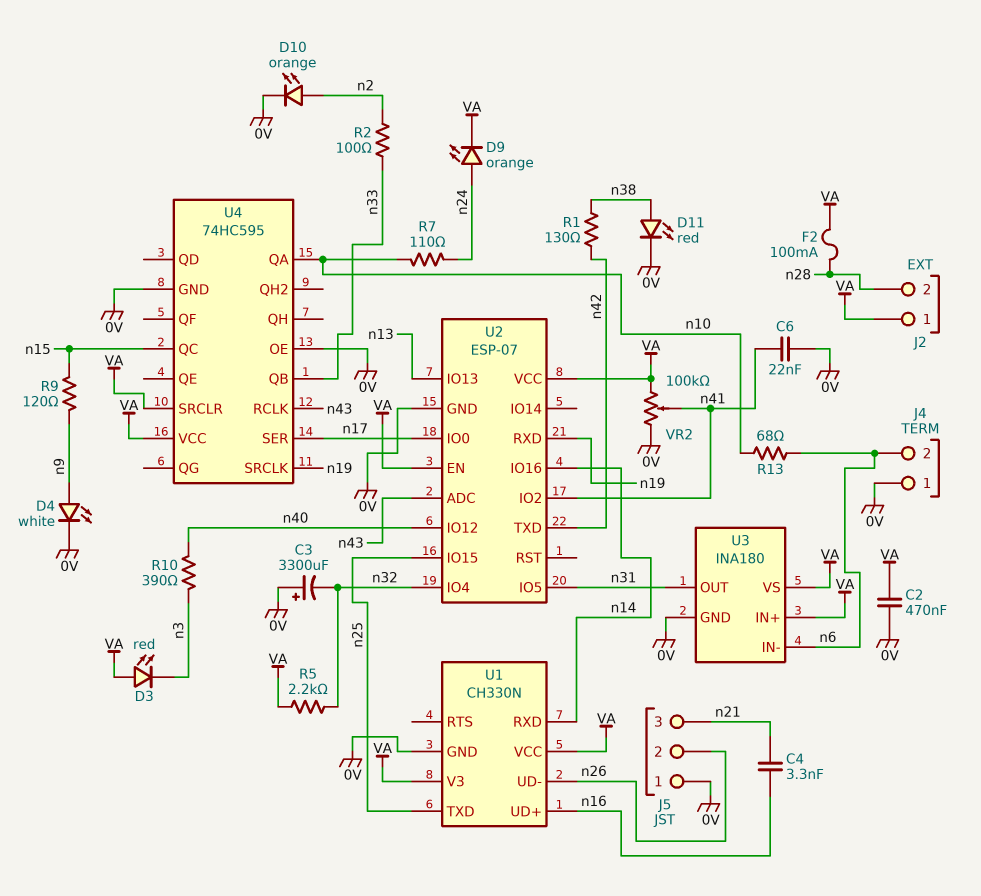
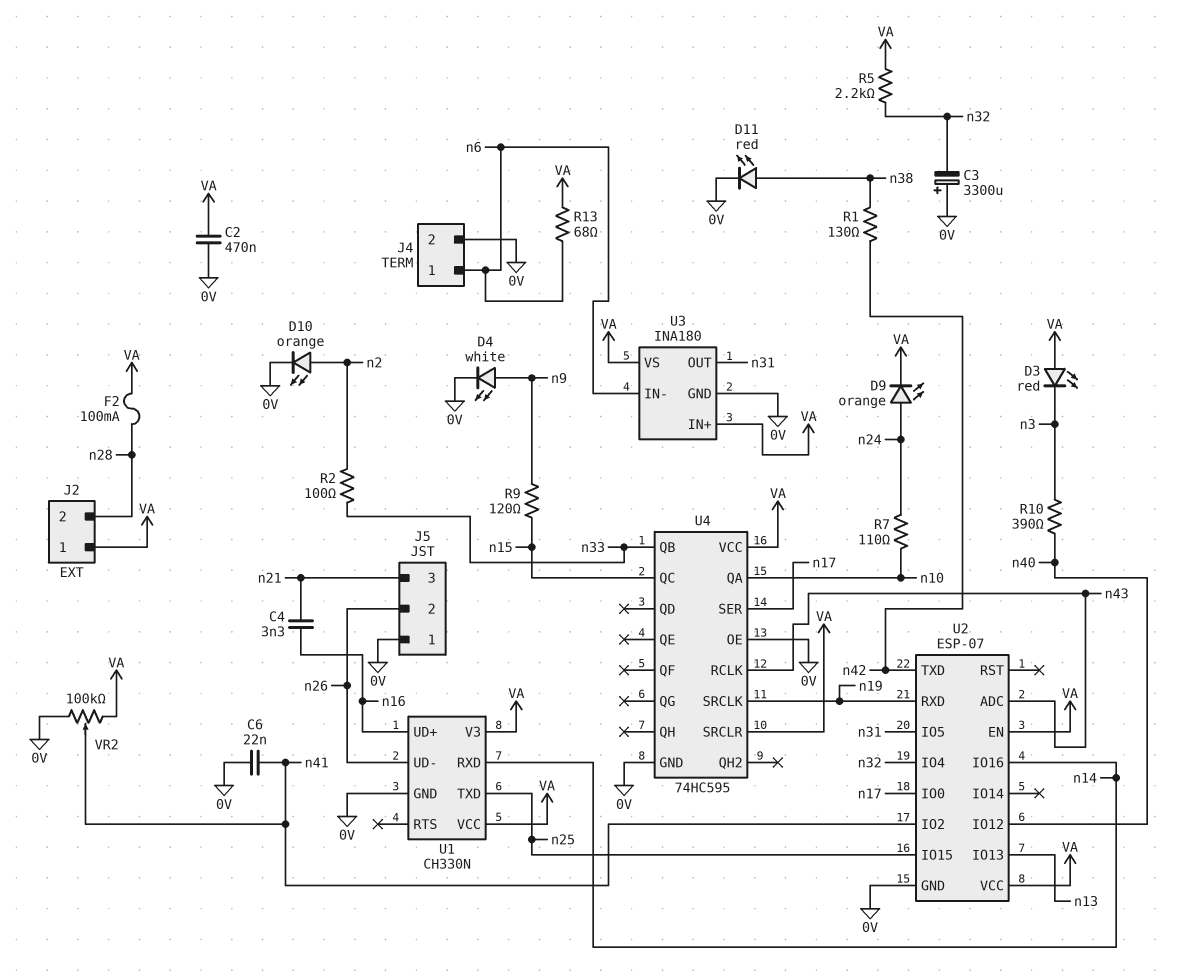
J4 pin 1: 0V -> n6
J4 pin 2: n6 -> 0V
R13: 68 (n6, n10) -> 68 (VA, n6)

